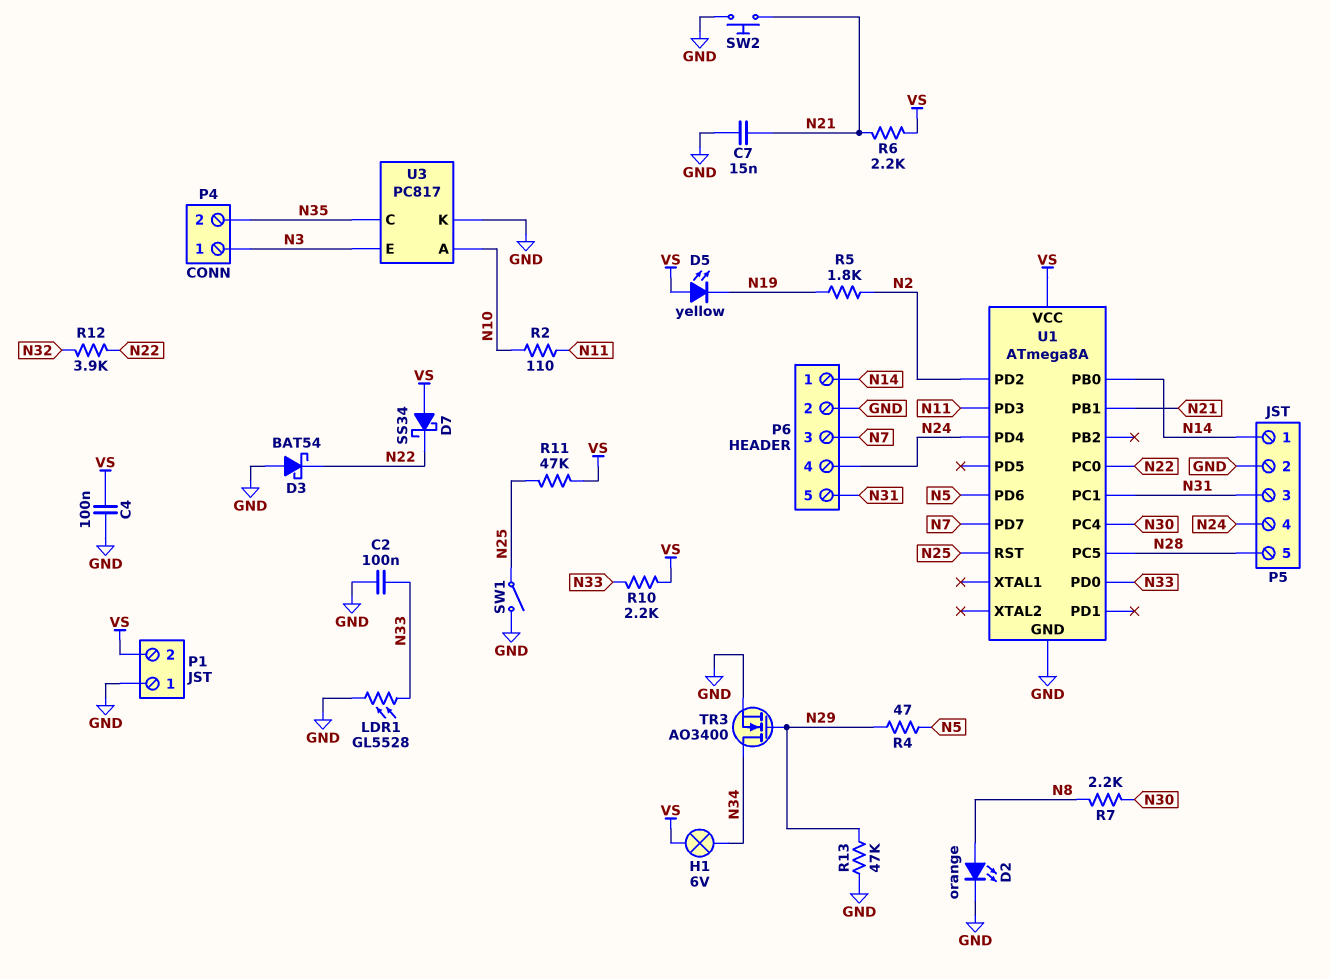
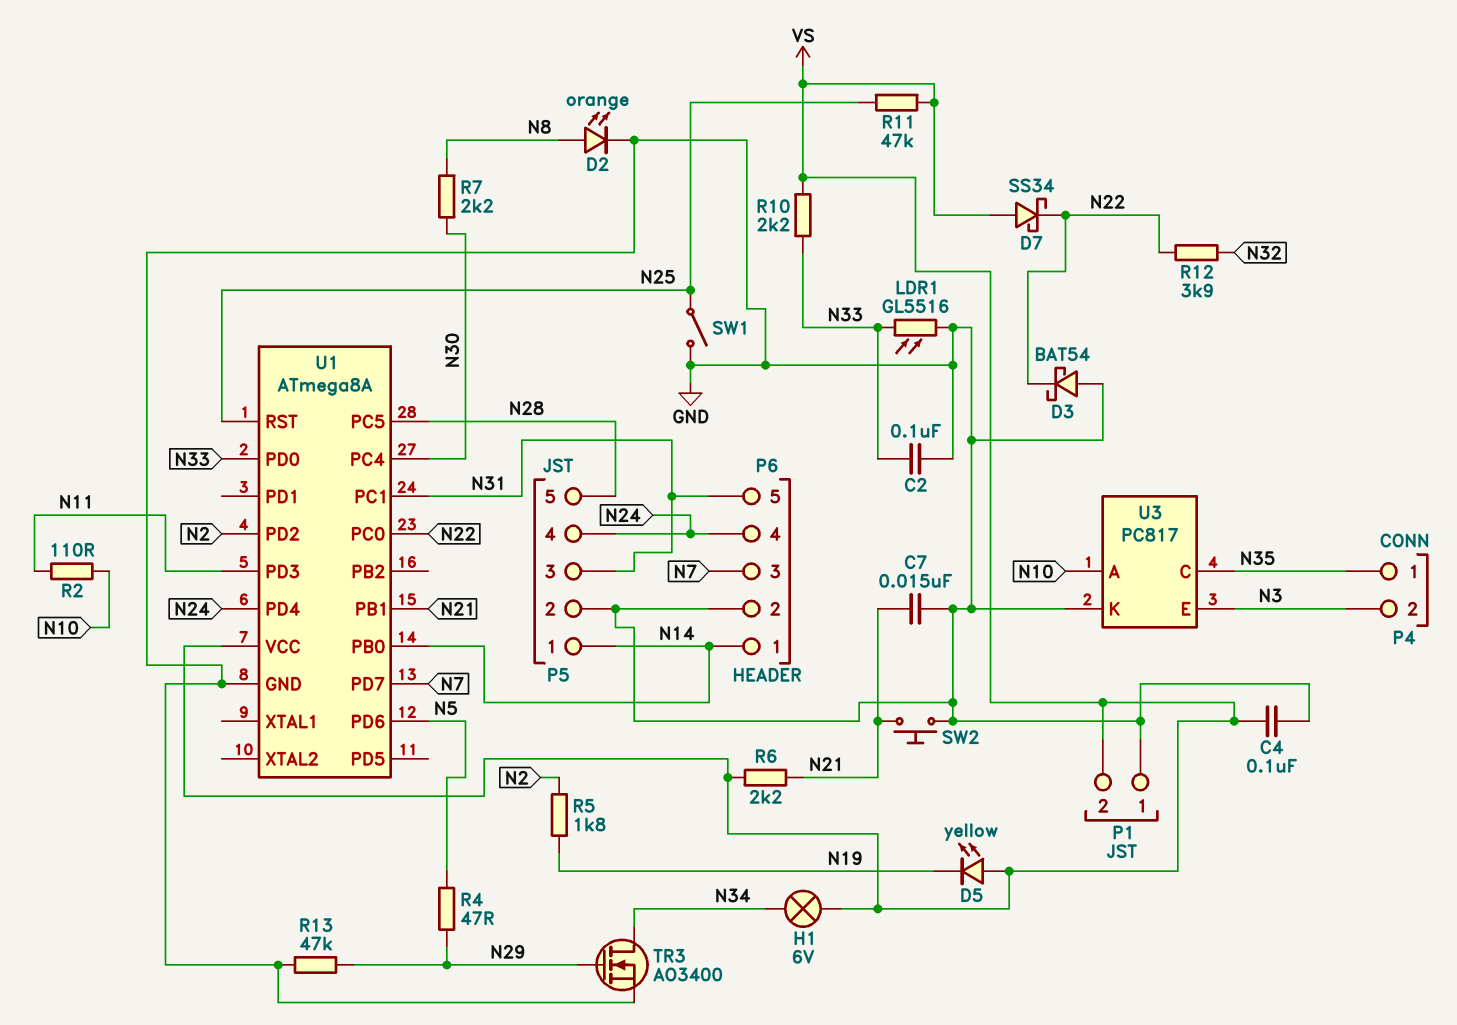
LDR1: GL5528 (GND, N33) -> GL5516 (GND, N33)
P4 pin 1: N3 -> N35
P4 pin 2: N35 -> N3

